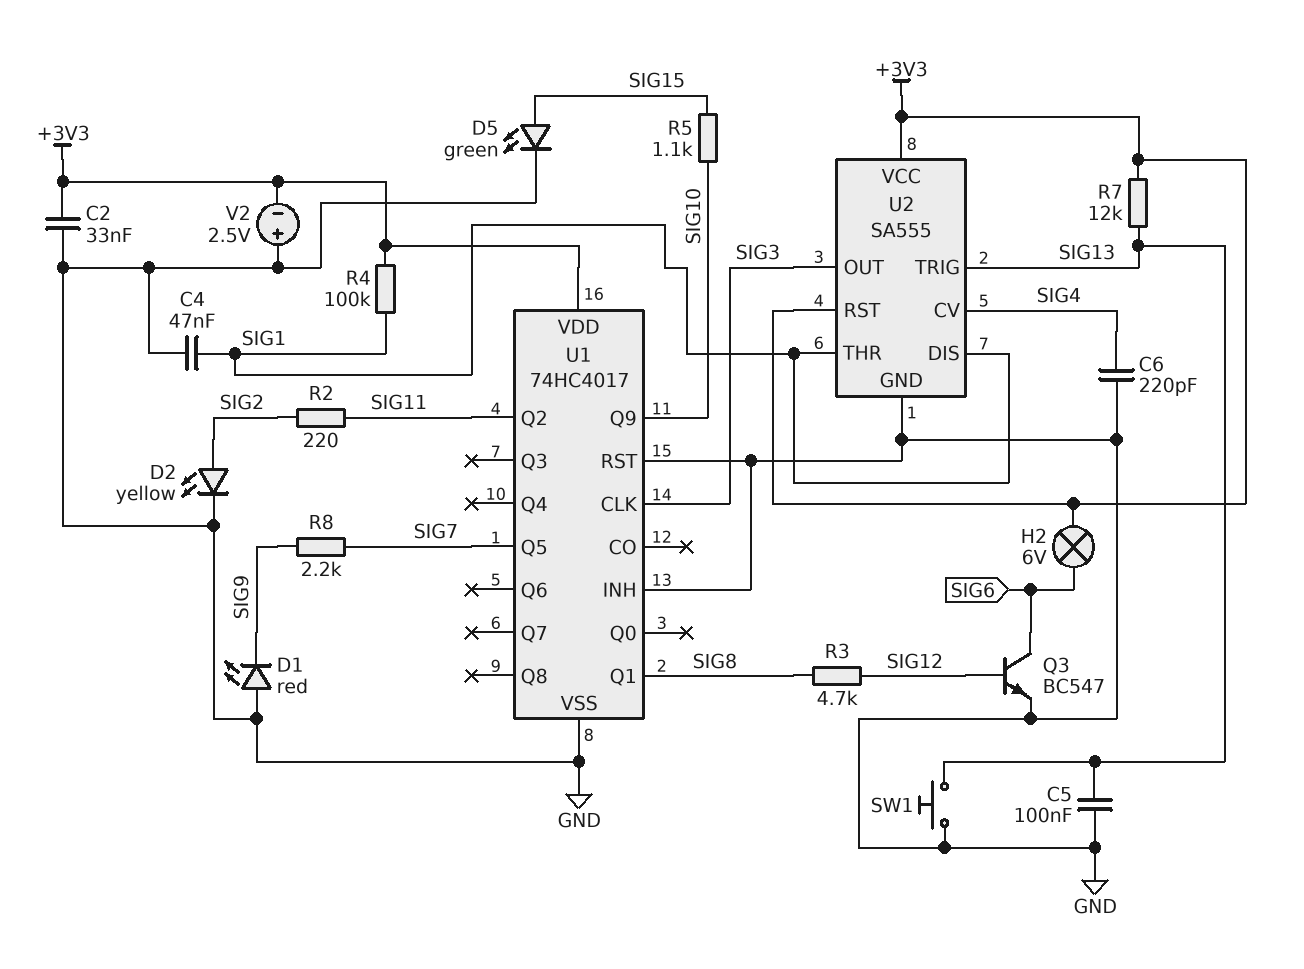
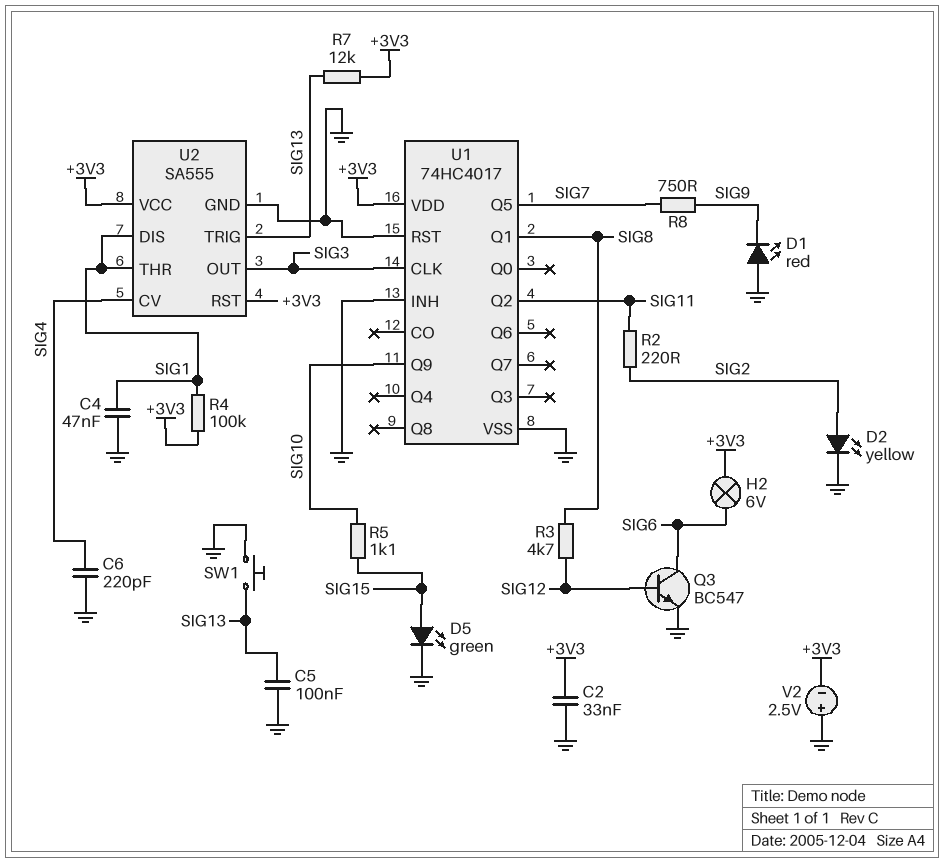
R8: 2.2k (SIG7, SIG9) -> 750 (SIG7, SIG9)

